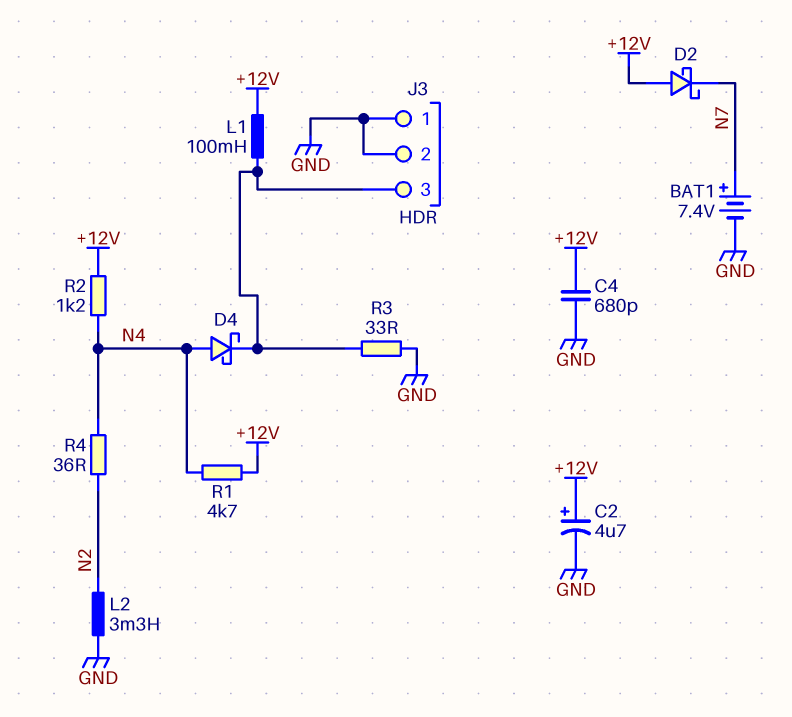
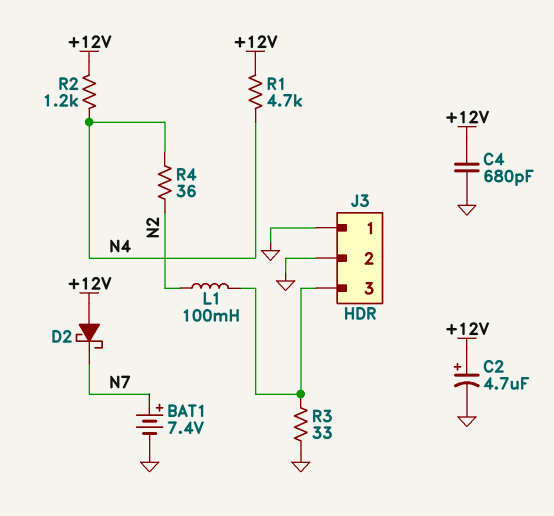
D4: schottky (A N4, K J3/3) -> none
L1: 100mH (+12V, J3/3) -> 100mH (J3/3, N2)
L2: 3.3mH (GND, N2) -> none

